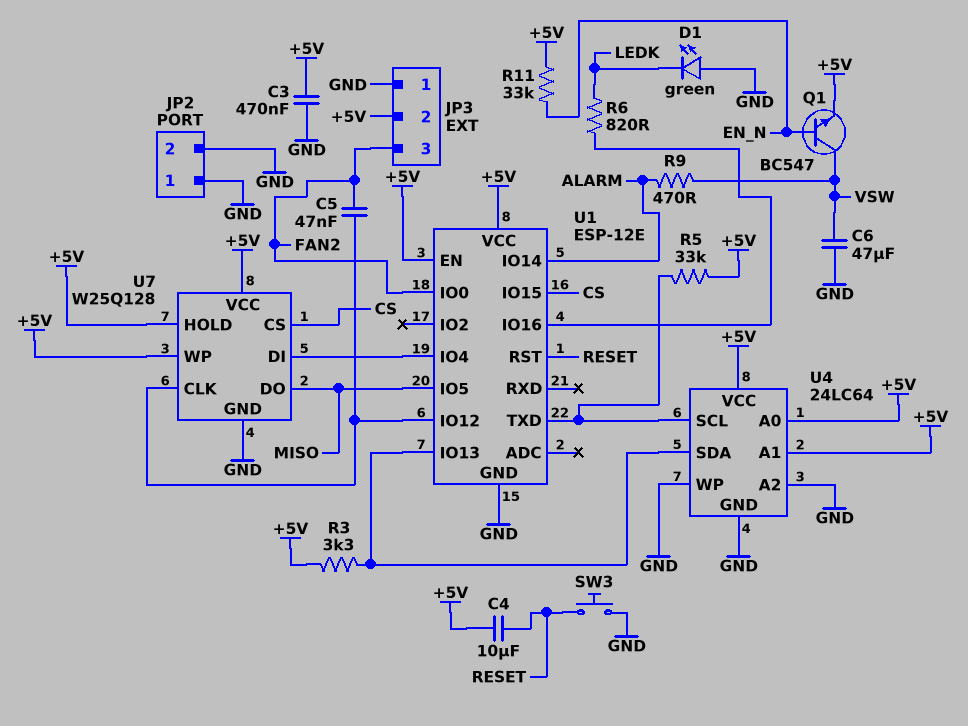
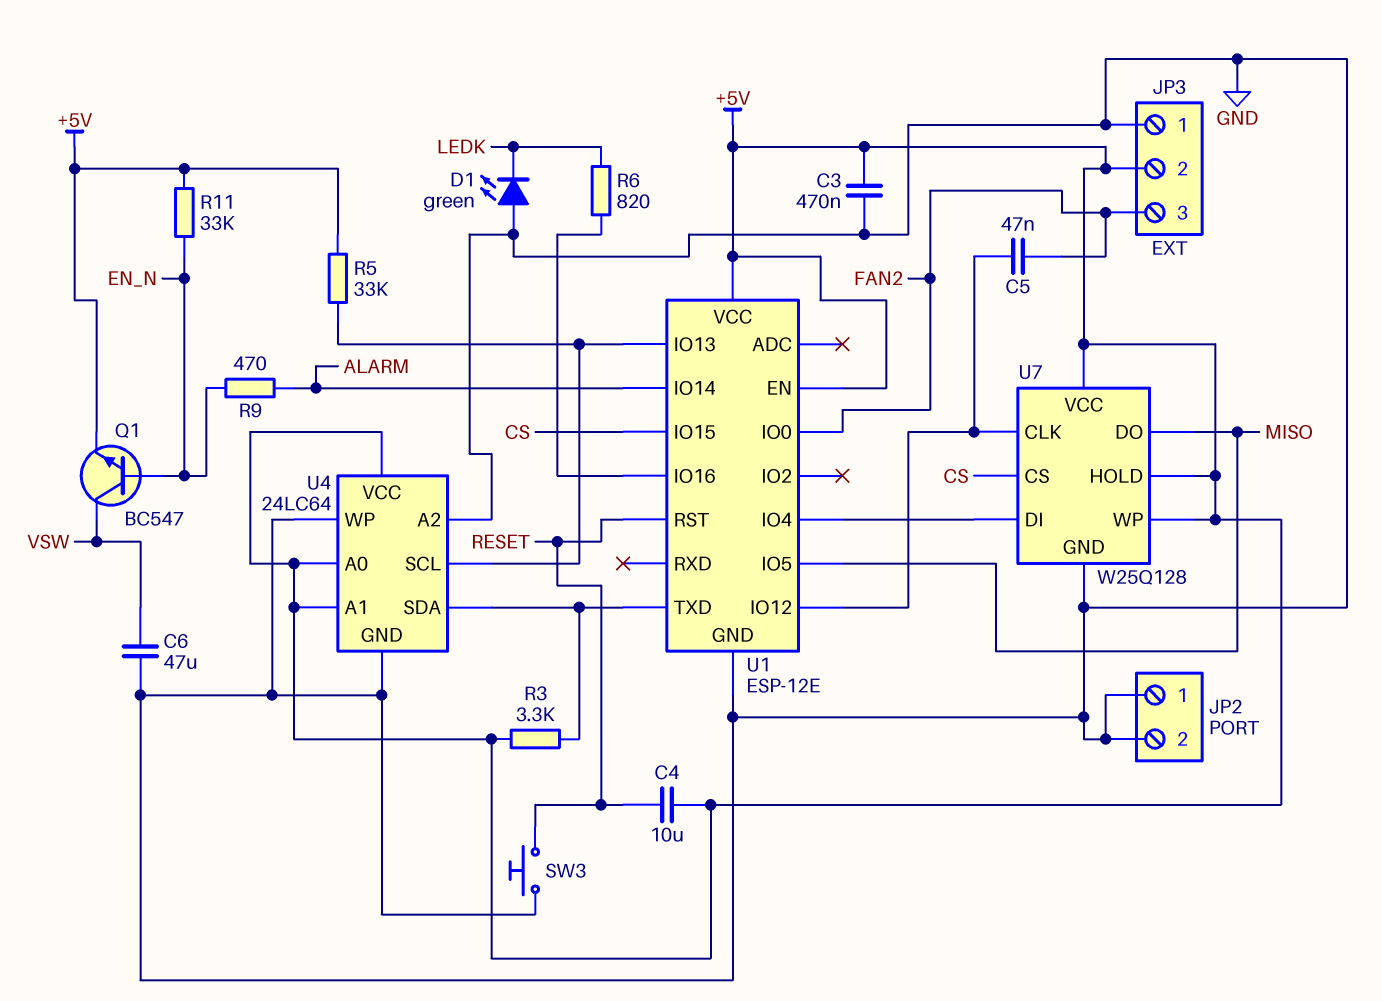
R3: 3.3k (+5V, U1/IO13) -> 3.3k (+5V, U1/TXD)
R5: 33k (+5V, U1/TXD) -> 33k (+5V, U1/IO13)
R9: 470 (ALARM, VSW) -> 470 (ALARM, EN_N)
U4 pin SCL: U1/TXD -> U1/IO13
U4 pin SDA: U1/IO13 -> U1/TXD

